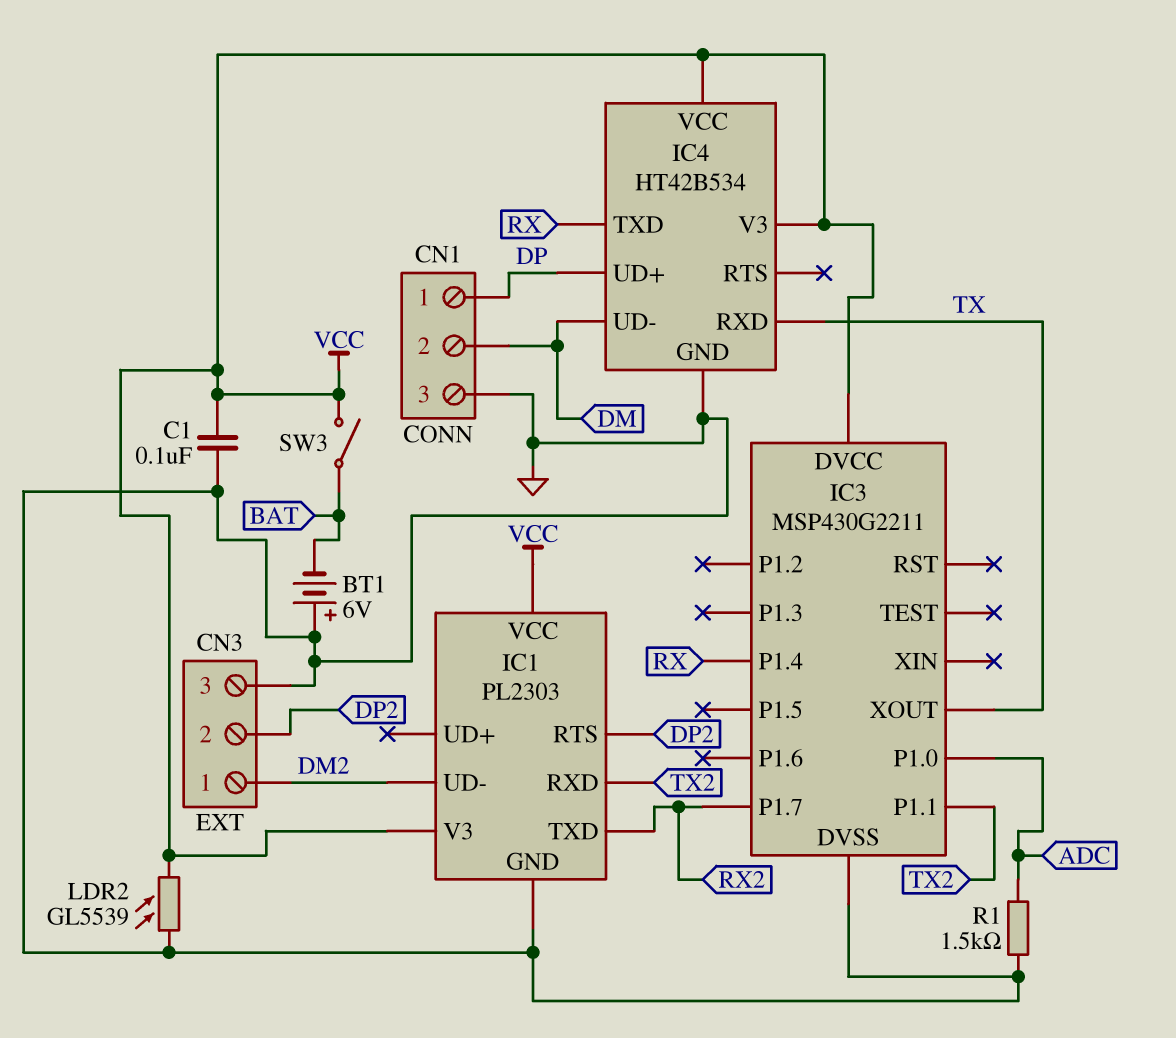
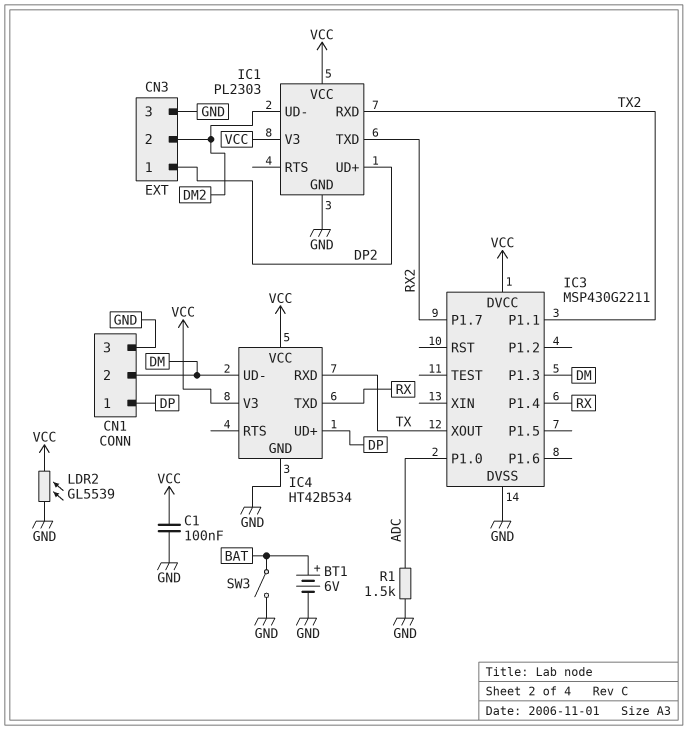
BT1: 6V (plus GND, minus BAT) -> 6V (plus BAT, minus GND)
CN3 pin 1: DM2 -> DP2
CN3 pin 2: DP2 -> DM2
IC1 pin RTS: DP2 -> none
IC1 pin UD+: none -> DP2
IC3 pin P1.3: none -> DM
SW3: switch (BAT, VCC) -> switch (BAT, GND)

